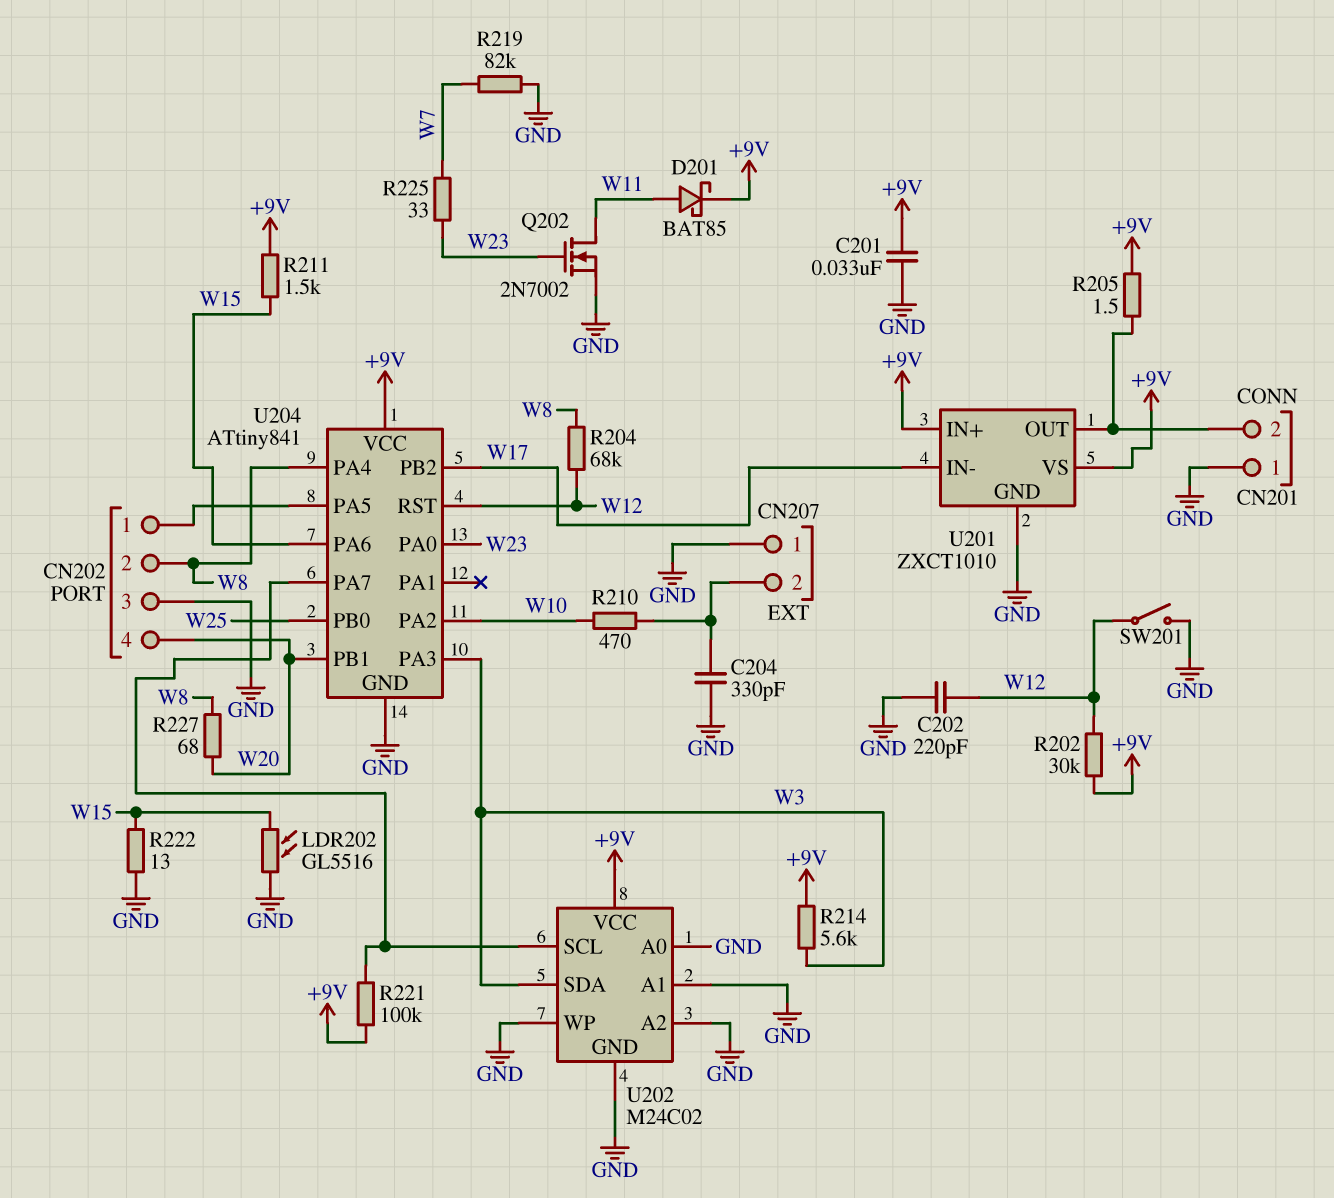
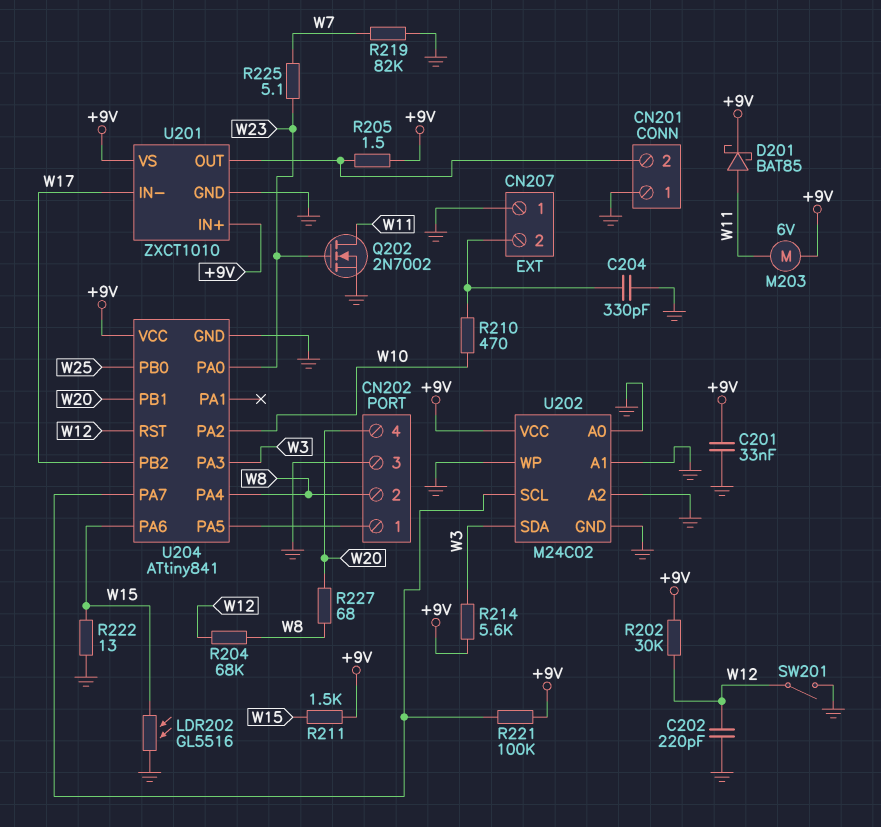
M203: none -> motor 6V (+9V, W11)
R225: 33 (W7, W23) -> 5.1 (W7, W23)

